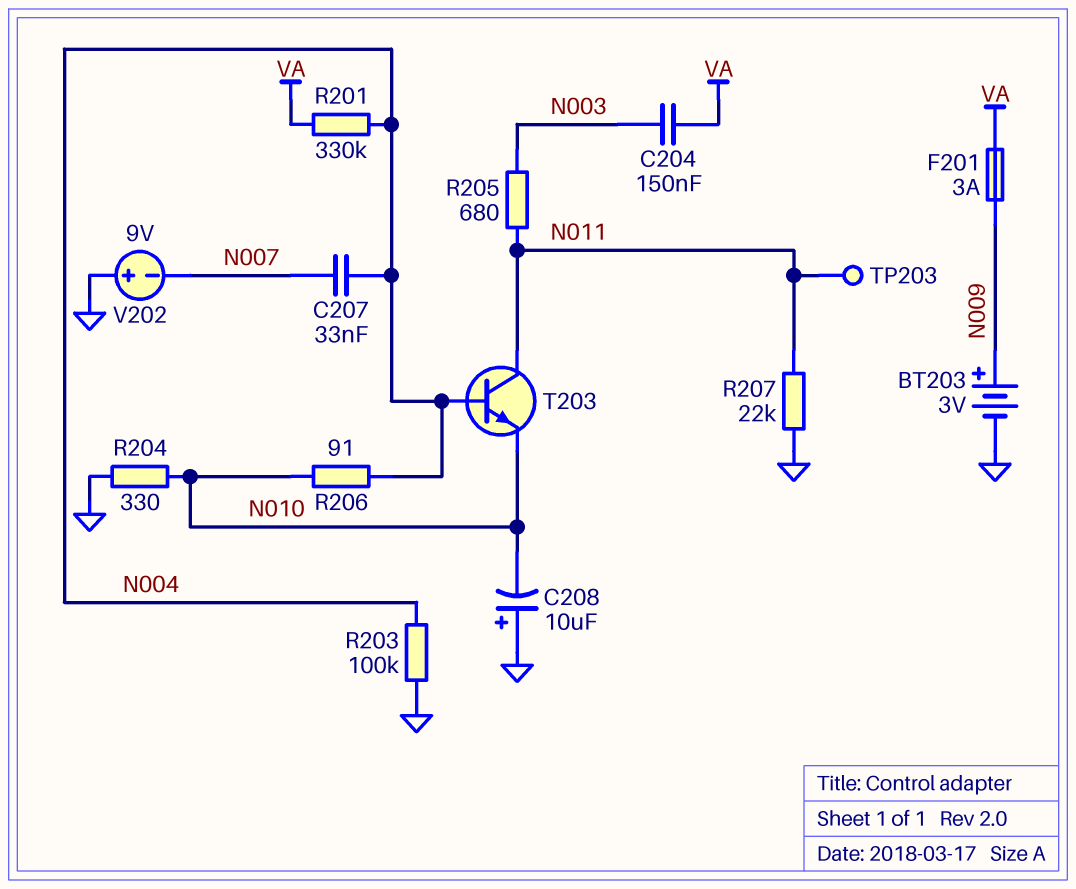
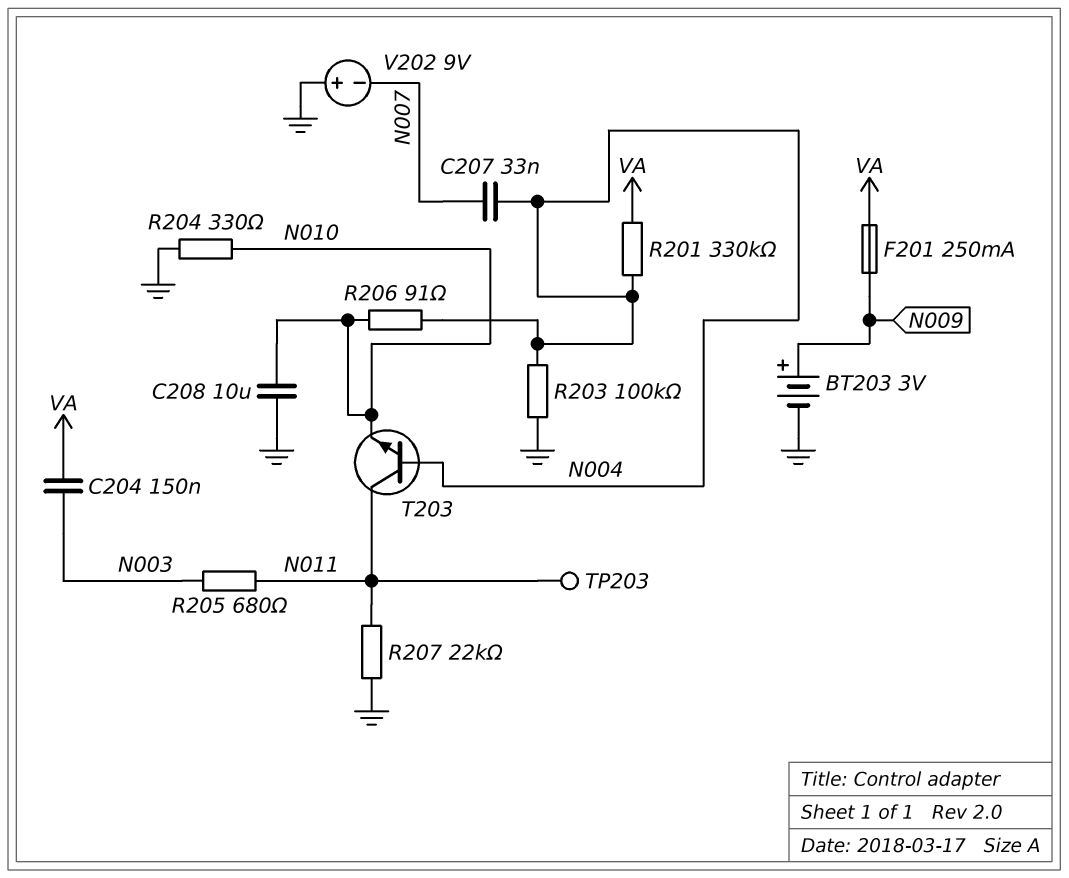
C208: 10uF (plus GND, minus N010) -> 10uF (GND, N010)
F201: 3A (N009, VA) -> 250mA (N009, VA)

